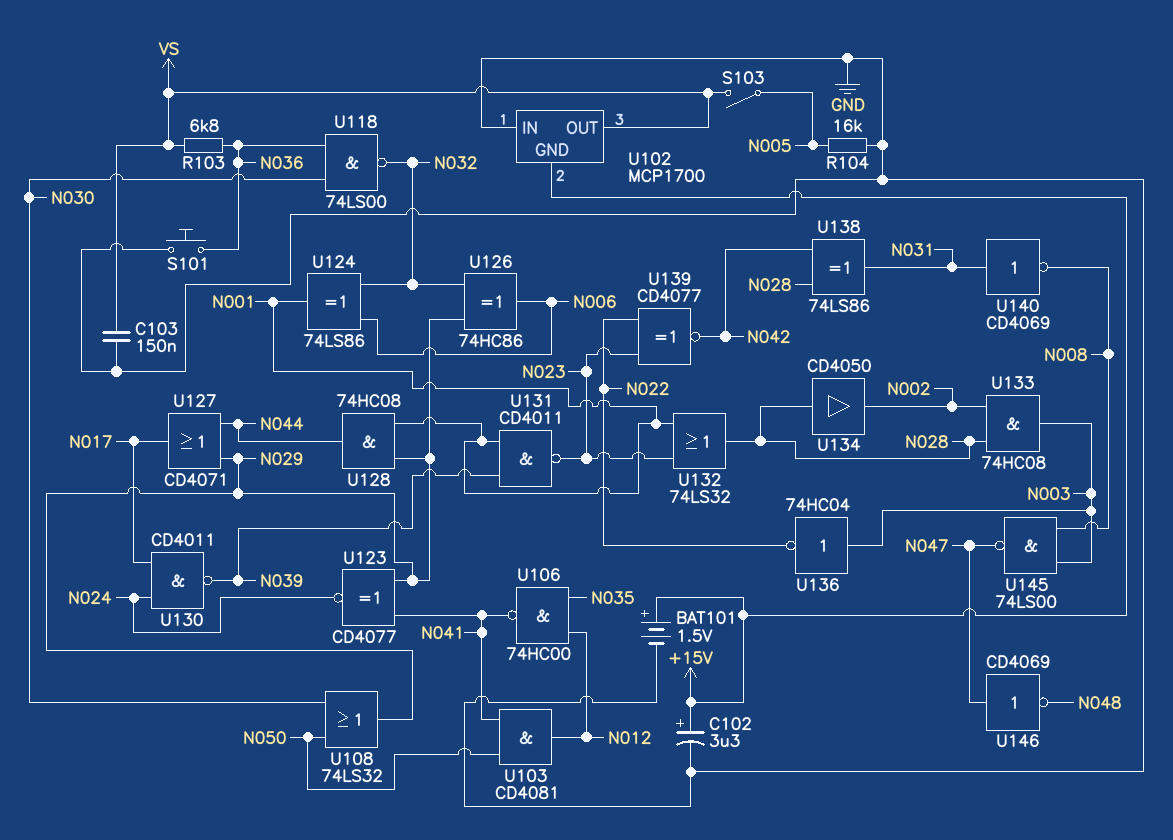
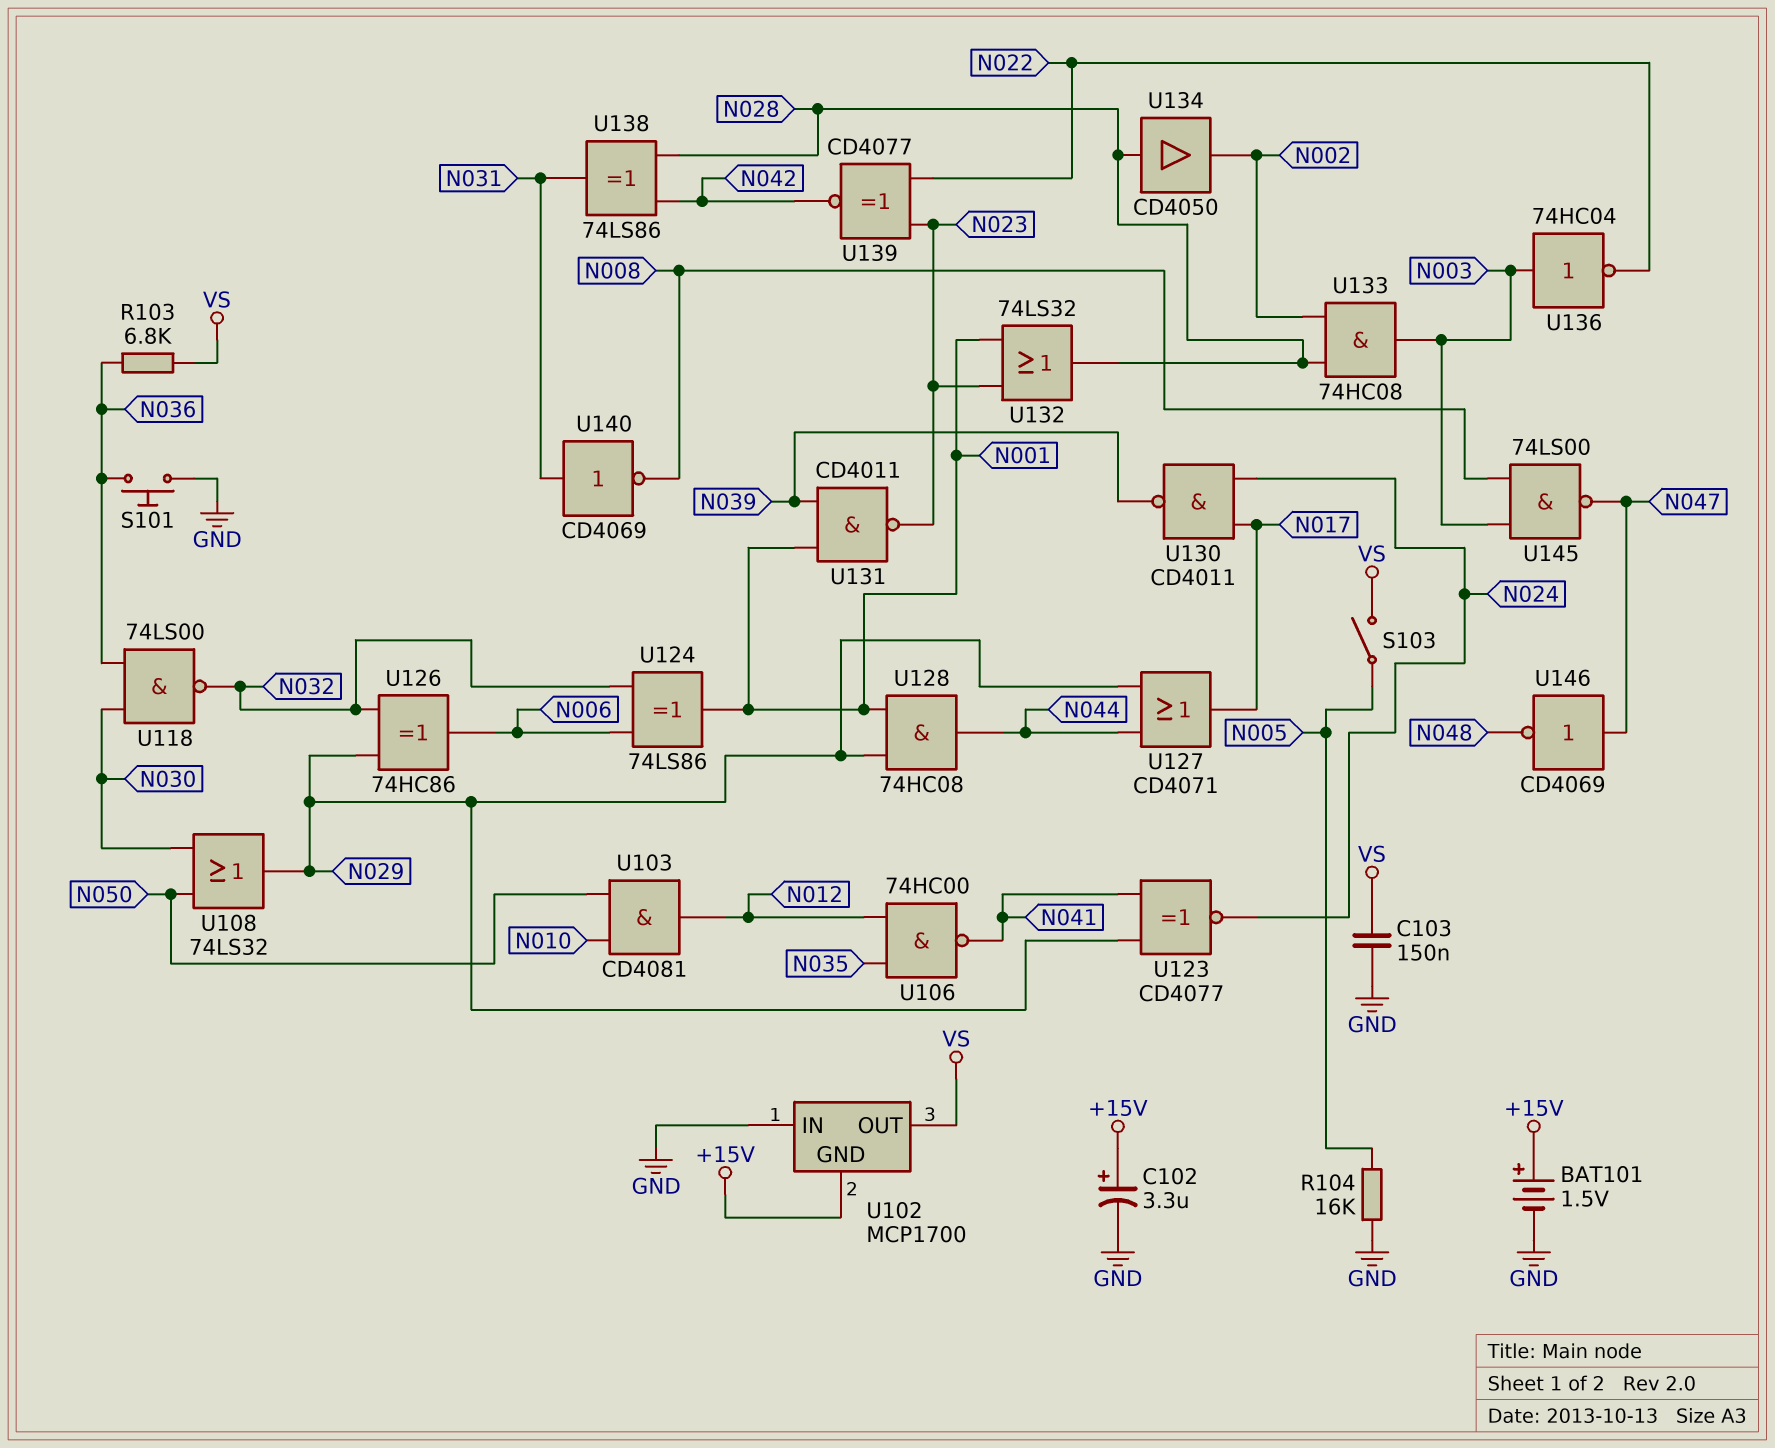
U103: AND CD4081 (in N041, in N050, out N012) -> AND CD4081 (in N010, in N050, out N012)

